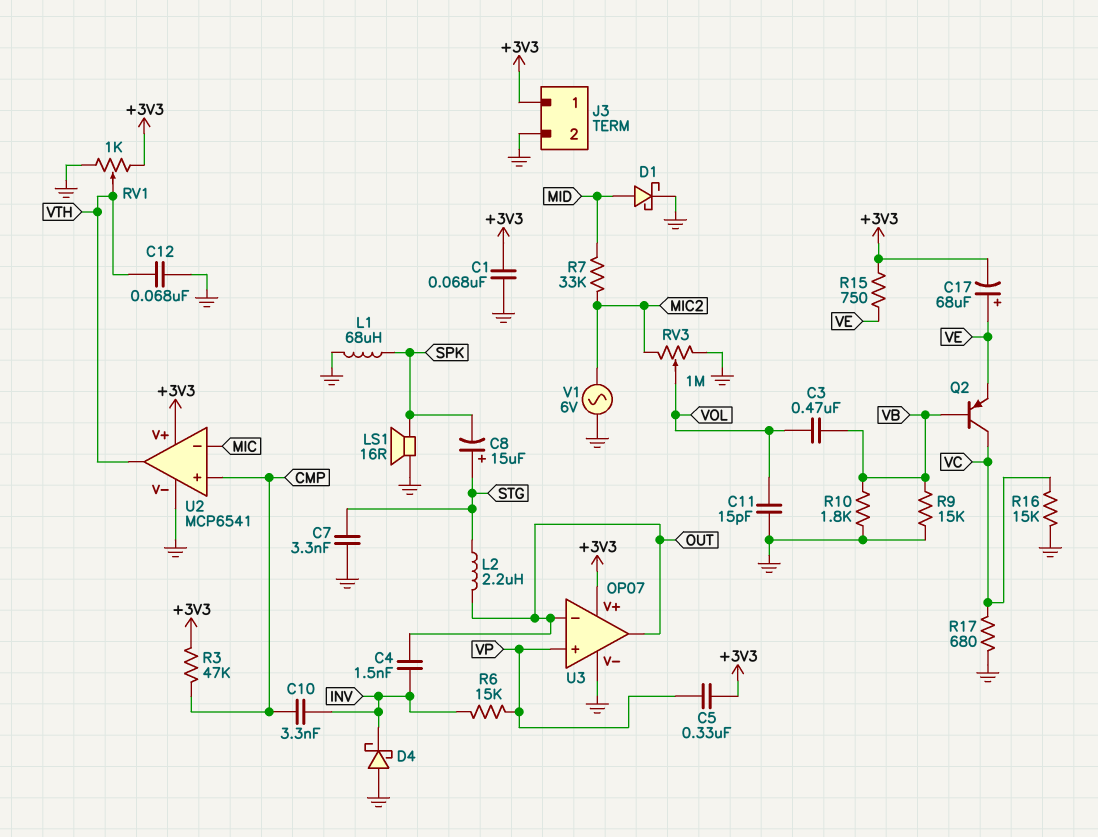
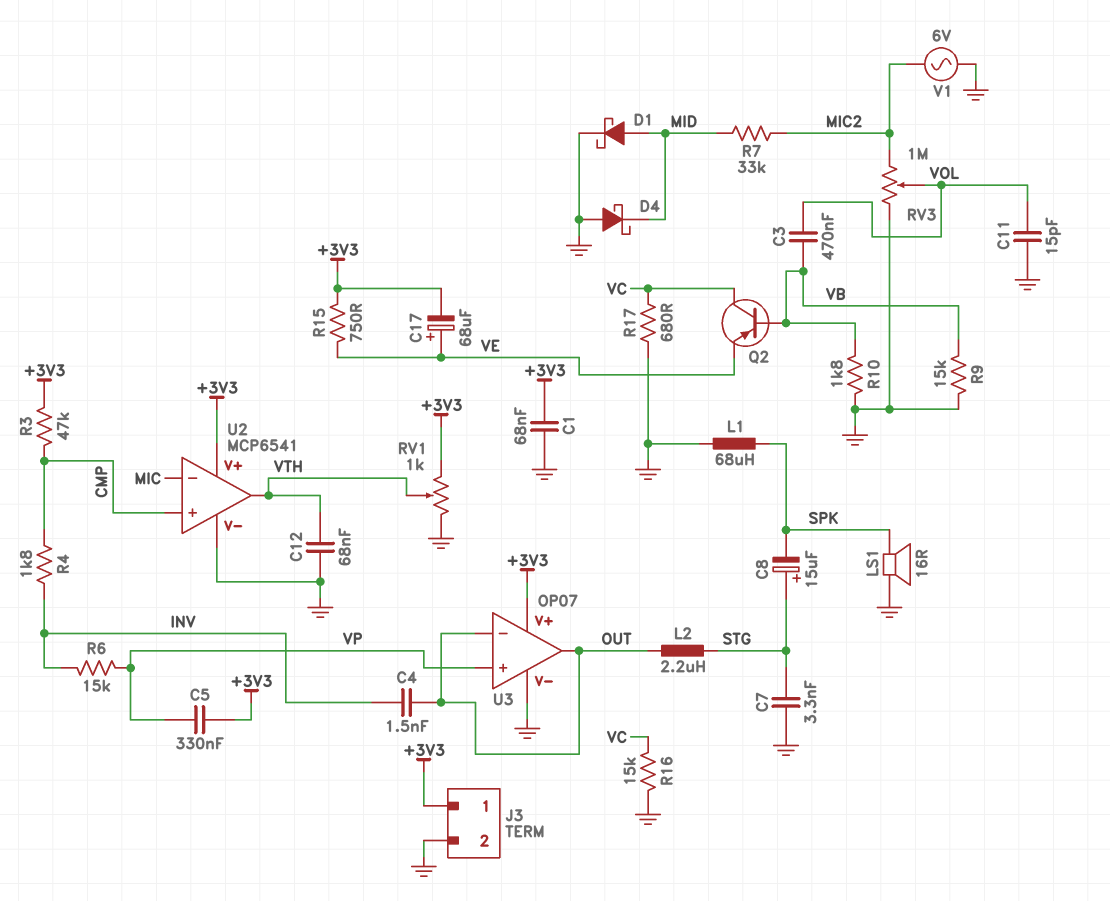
C10: 3.3nF (CMP, INV) -> none
D4: schottky (A GND, K INV) -> schottky (A GND, K MID)
R4: none -> 1.8k (CMP, INV)

